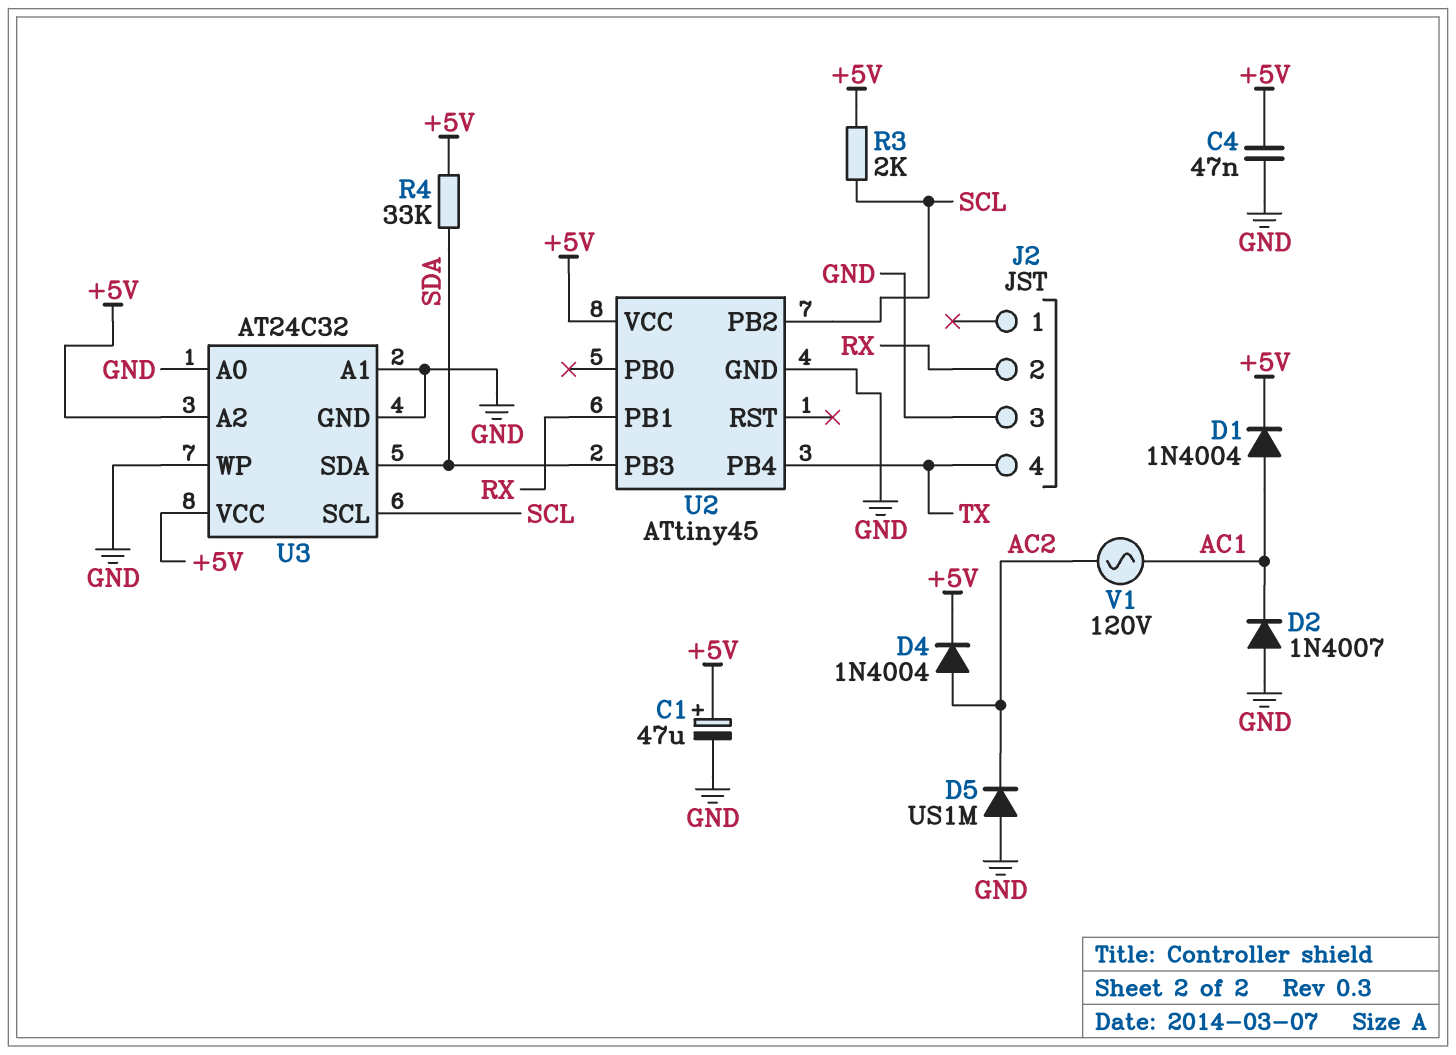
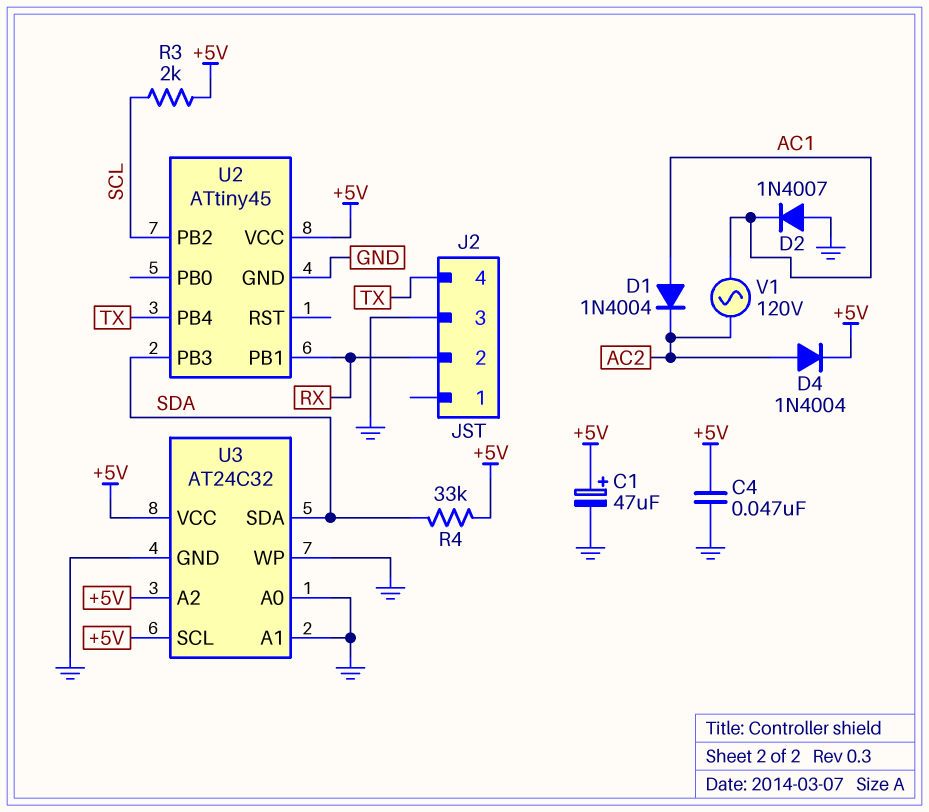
D1: diode 1N4004 (A AC1, K +5V) -> diode 1N4004 (A AC1, K AC2)
D5: diode US1M (A GND, K AC2) -> none
U3 pin SCL: SCL -> +5V

